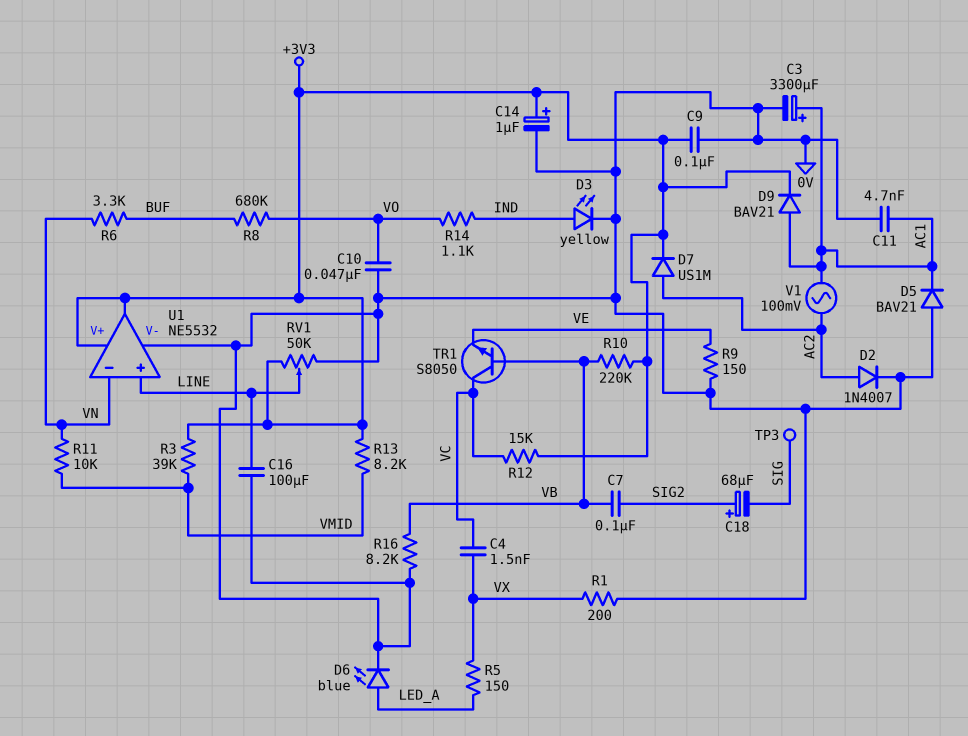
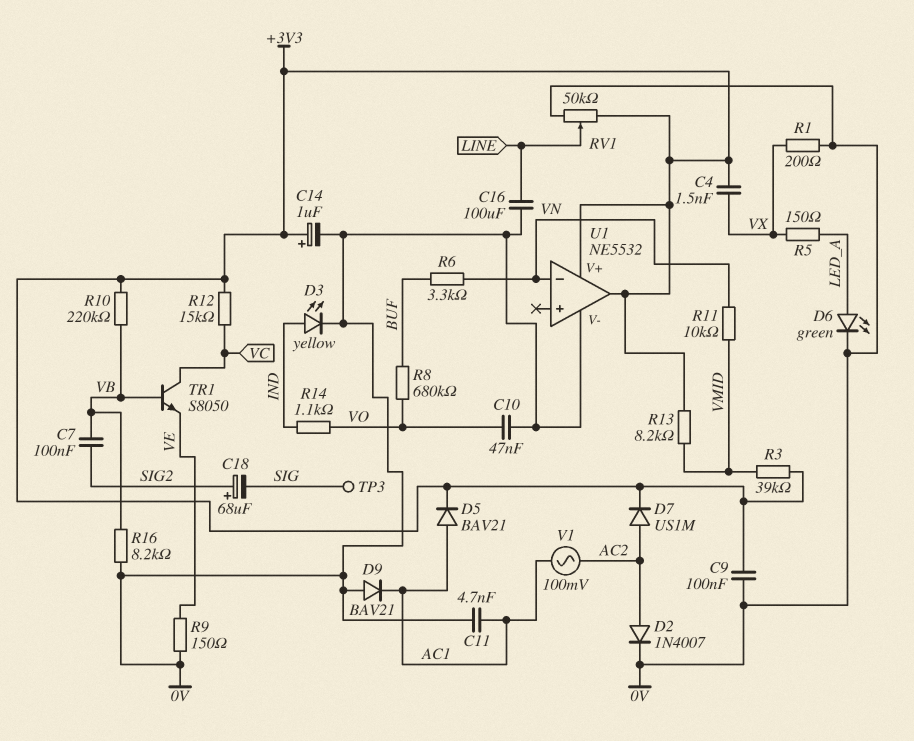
C3: 3300uF (plus AC1, minus 0V) -> none
C4: 1.5nF (VC, VX) -> 1.5nF (+3V3, VX)
D5: diode BAV21 (A 0V, K AC1) -> diode BAV21 (A AC1, K +3V3)
D6: LED blue (A LED_A, K 0V) -> LED green (A LED_A, K 0V)
D9: diode BAV21 (A AC1, K +3V3) -> diode BAV21 (A 0V, K AC1)
U1 pin in+: LINE -> none

